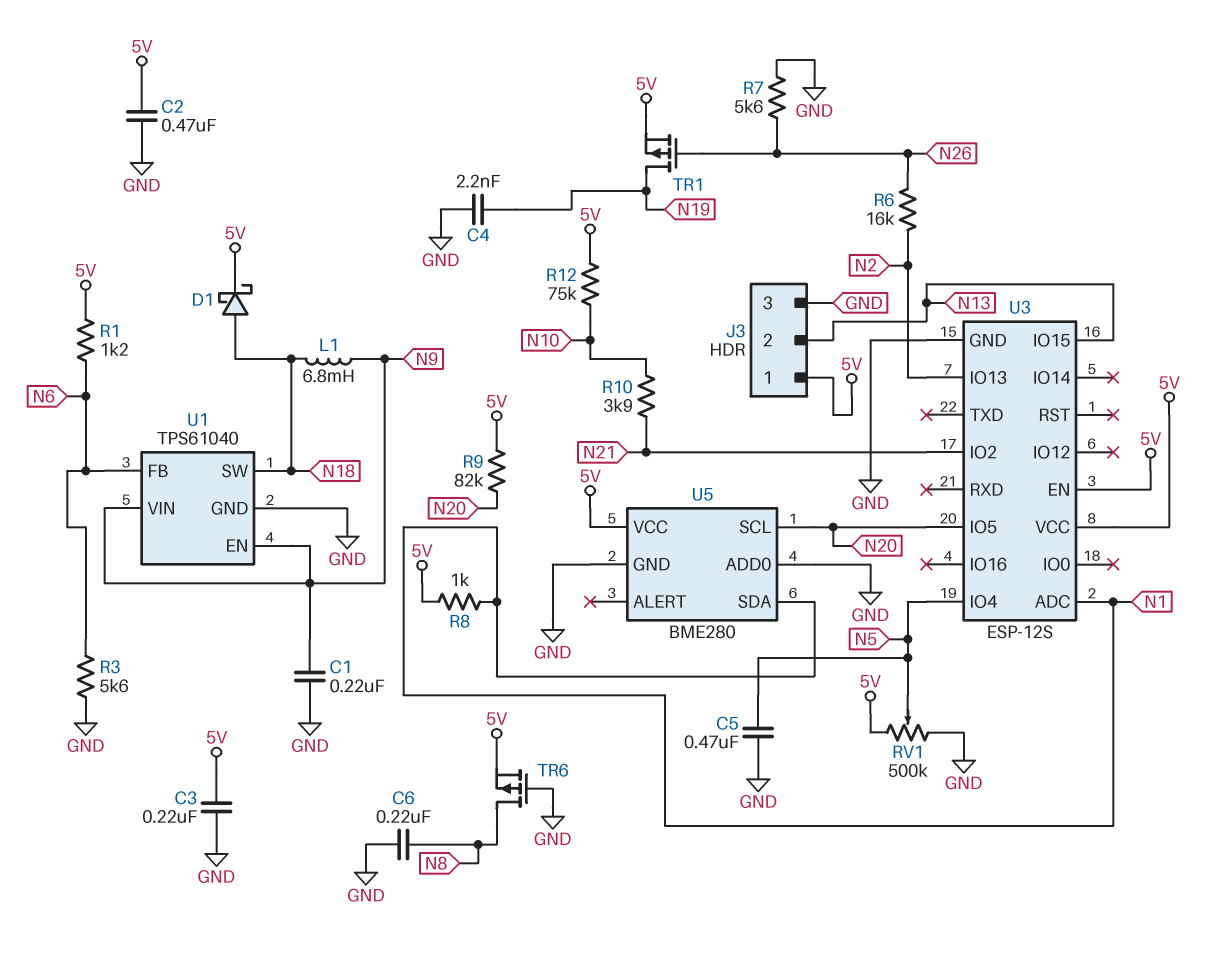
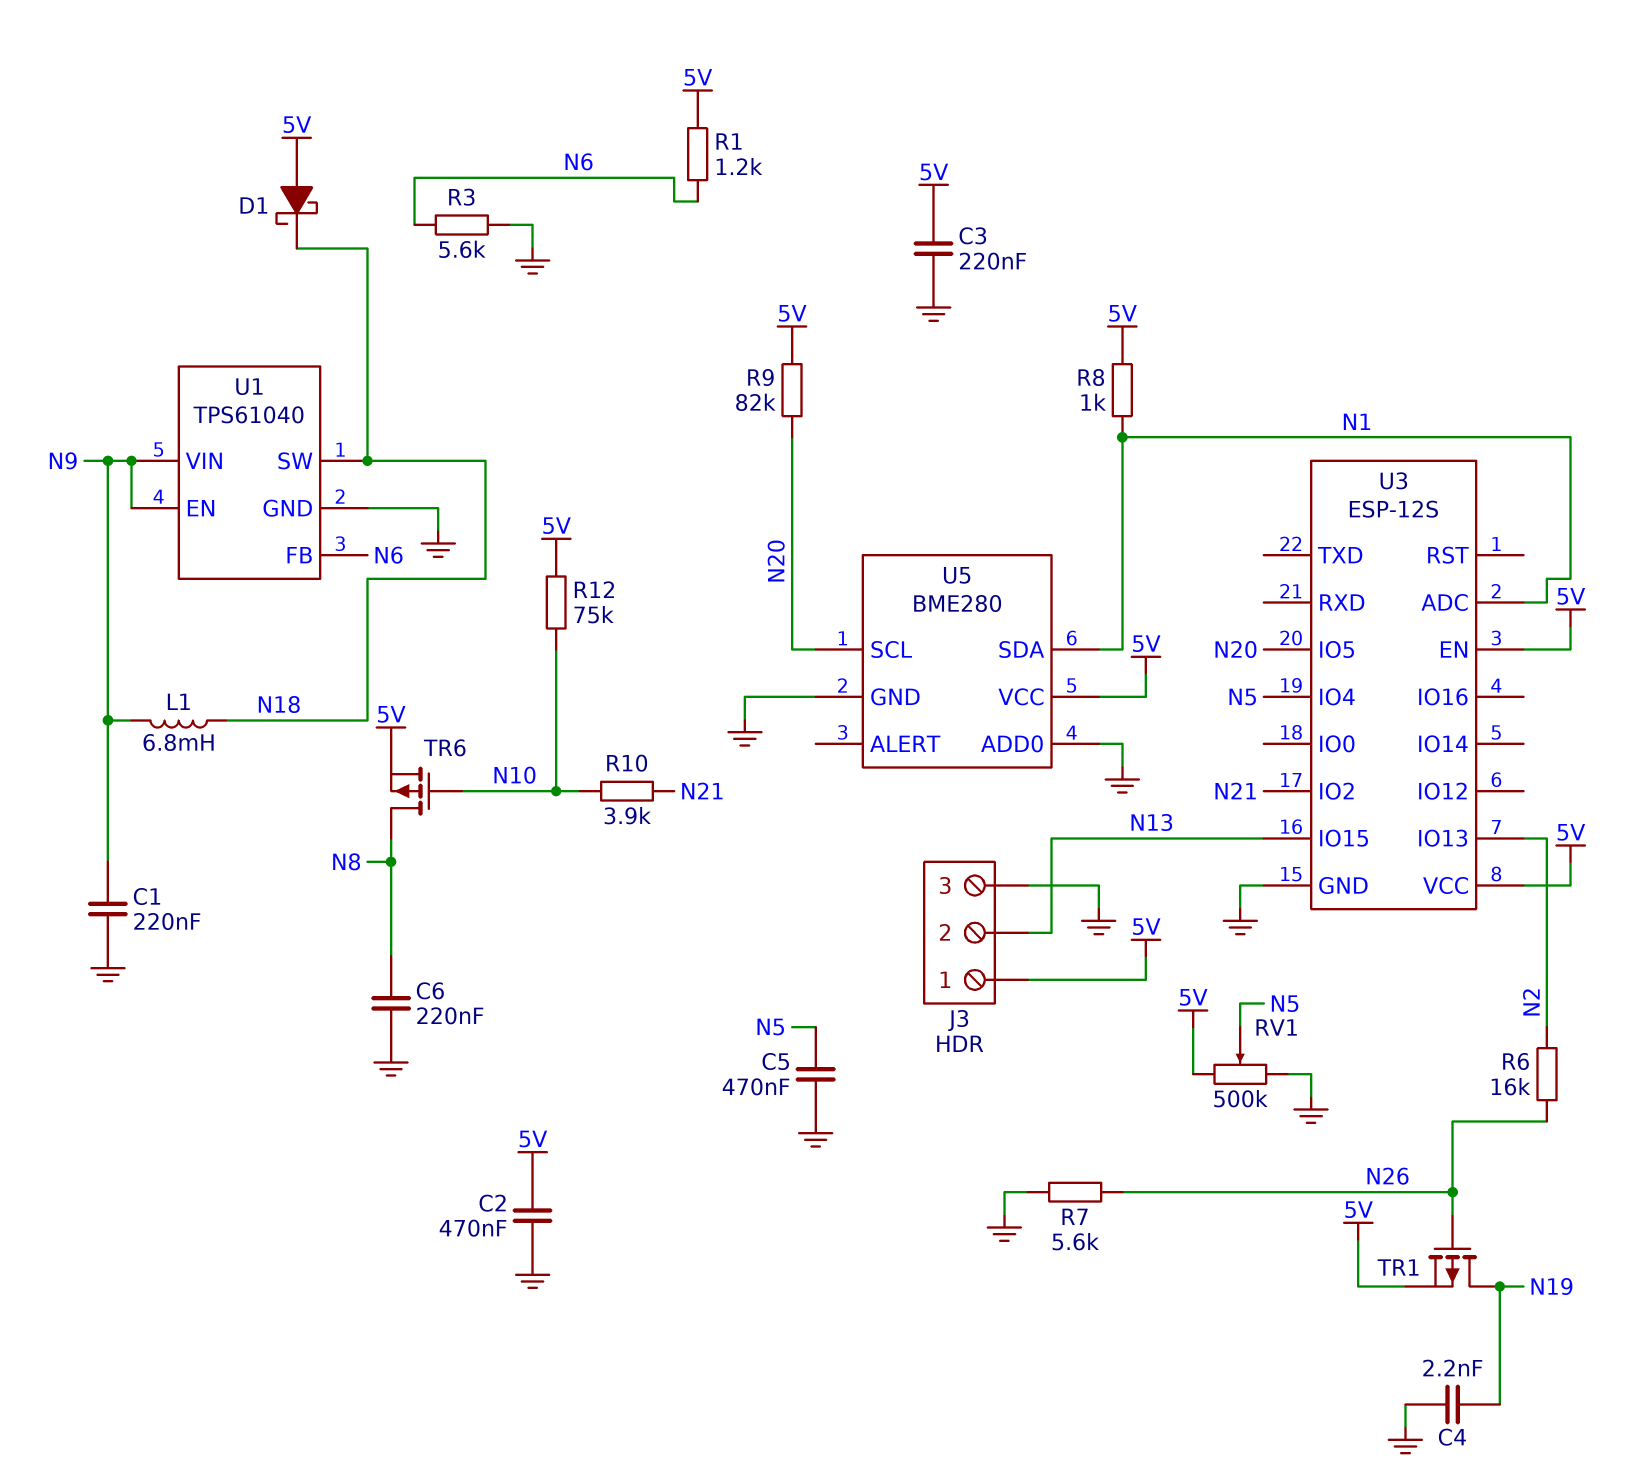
D1: schottky (A N18, K 5V) -> schottky (A 5V, K N18)
TR6: PMOS (G GND, D N8, S 5V) -> PMOS (G N10, D N8, S 5V)

